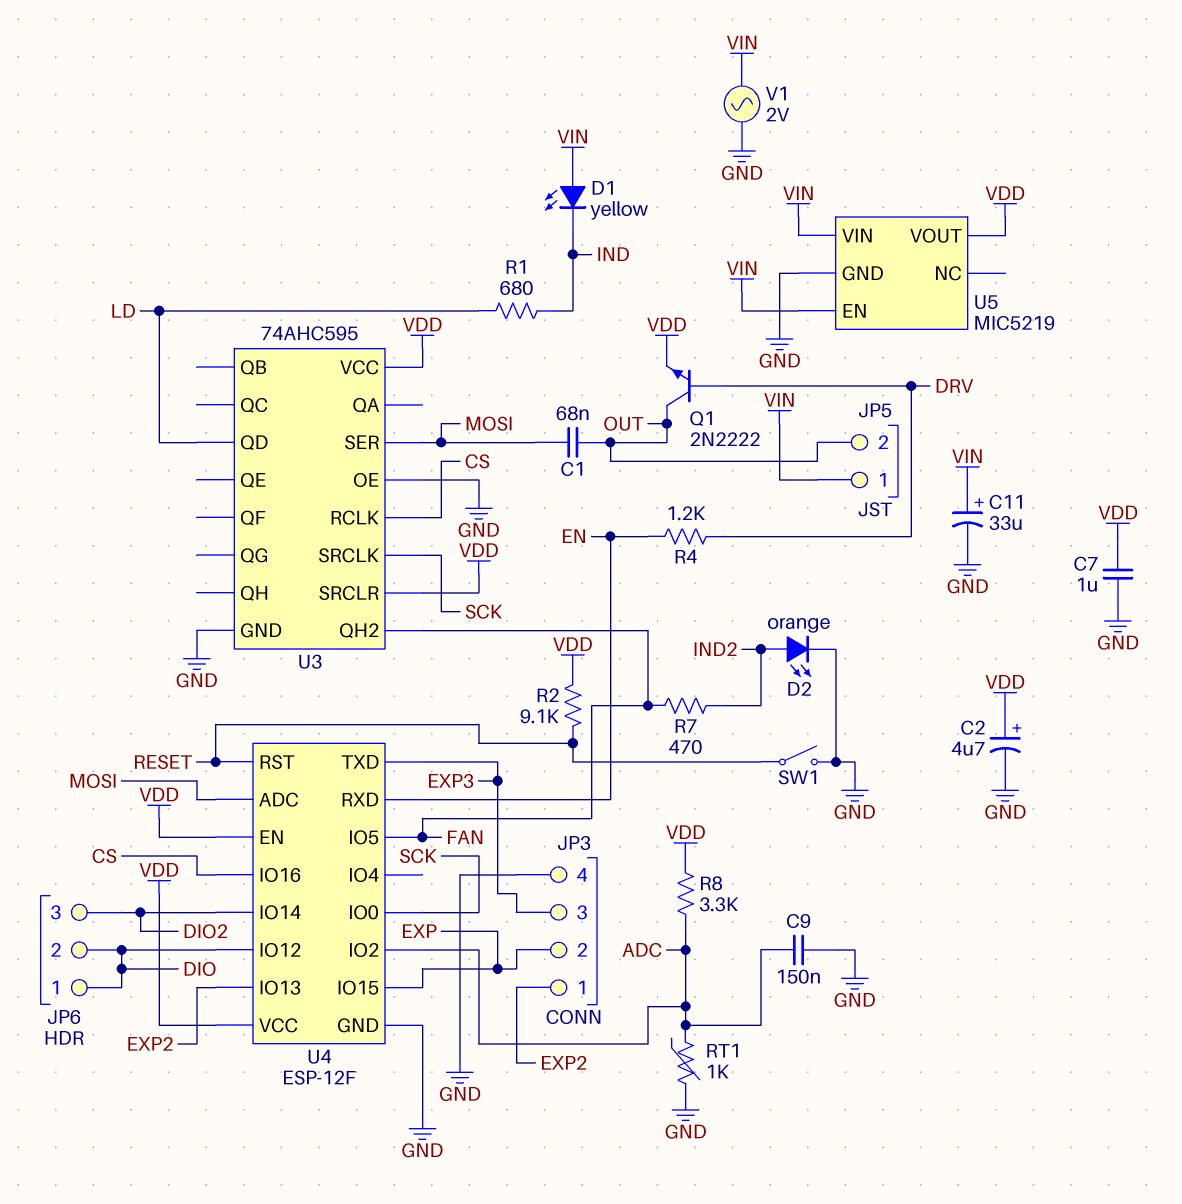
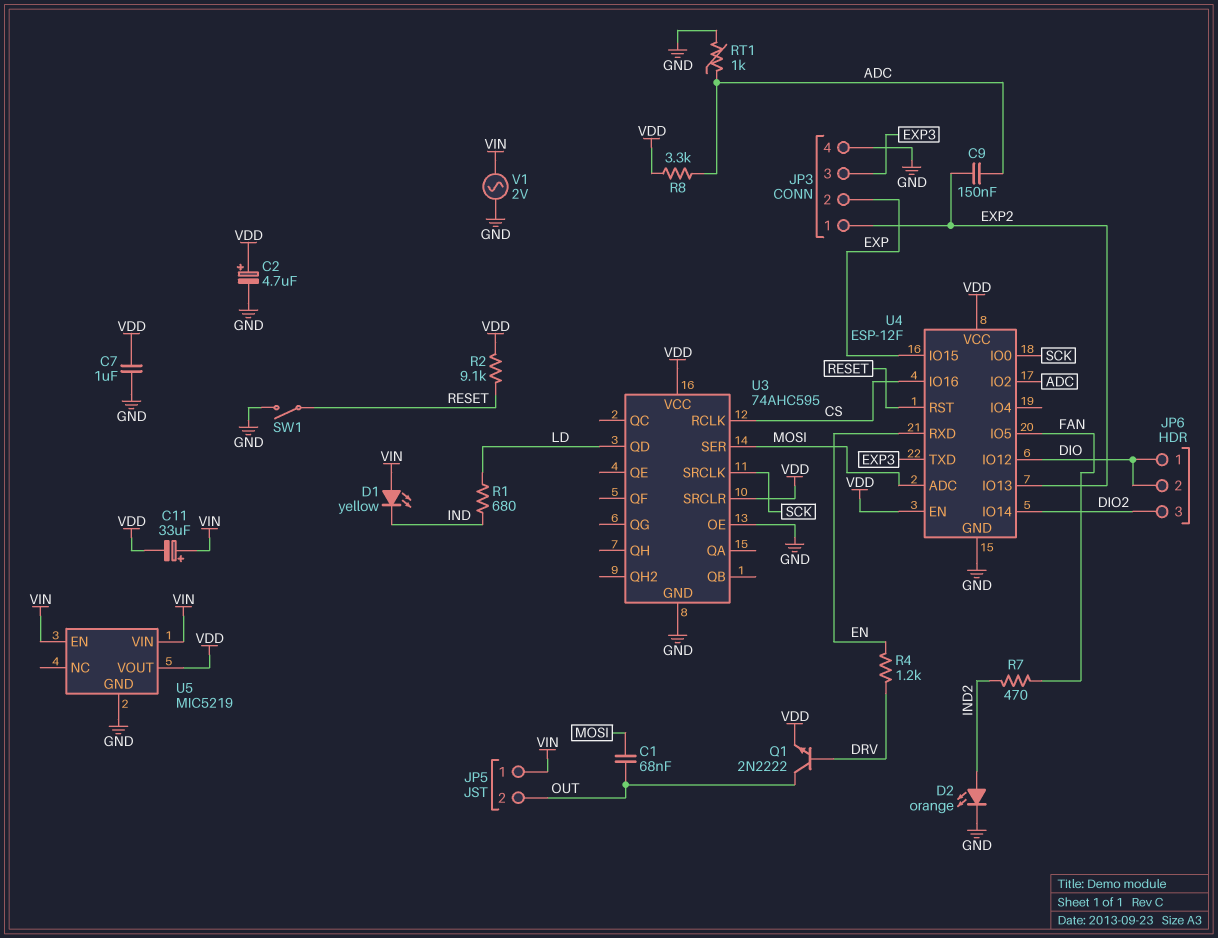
C9: 150nF (ADC, GND) -> 150nF (ADC, EXP2)
C11: 33uF (plus VIN, minus GND) -> 33uF (plus VIN, minus VDD)
U3 pin QH2: FAN -> none

